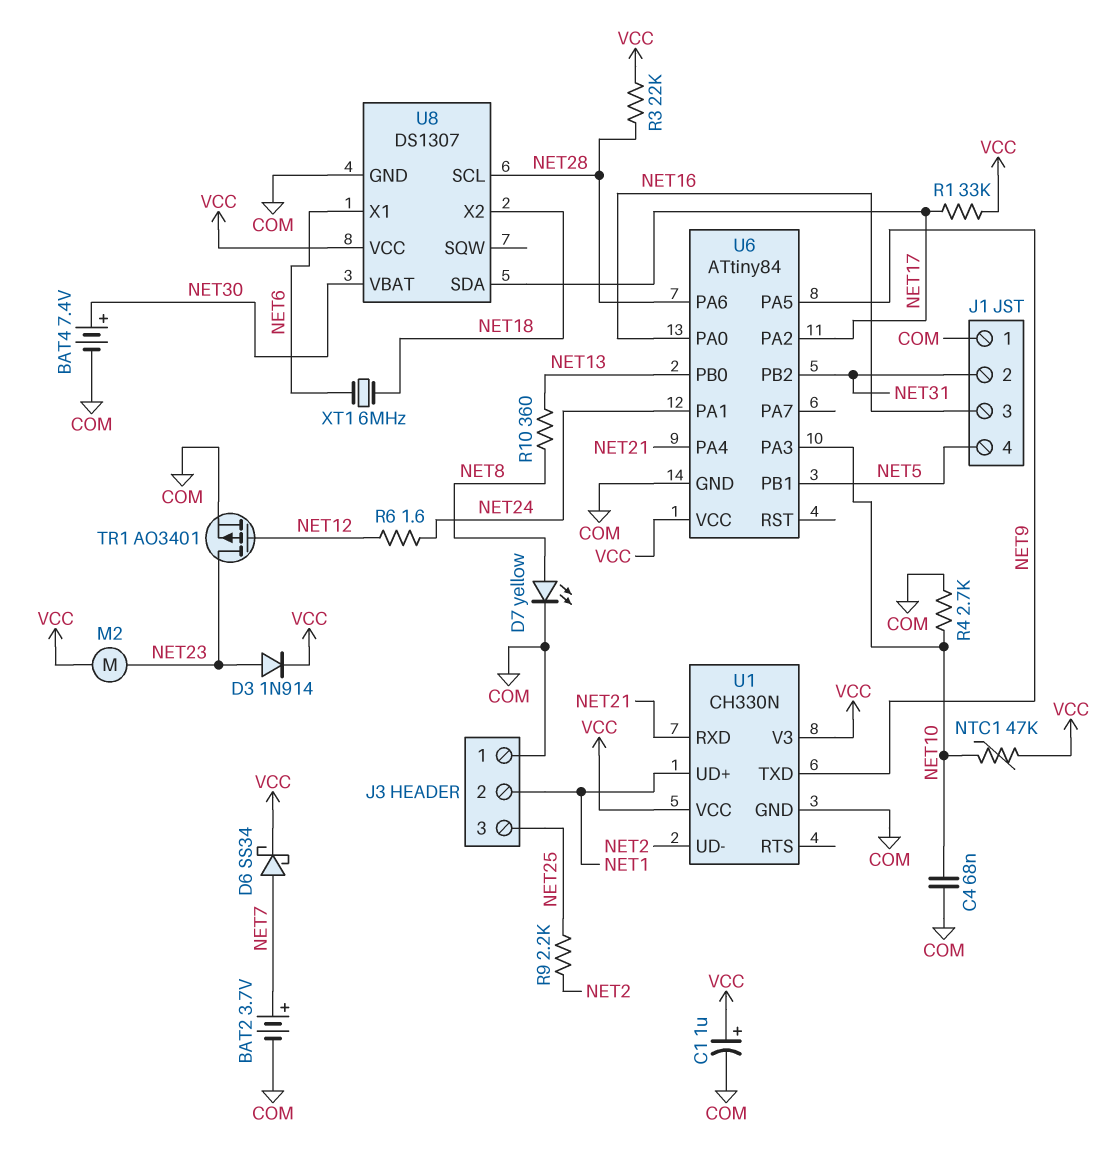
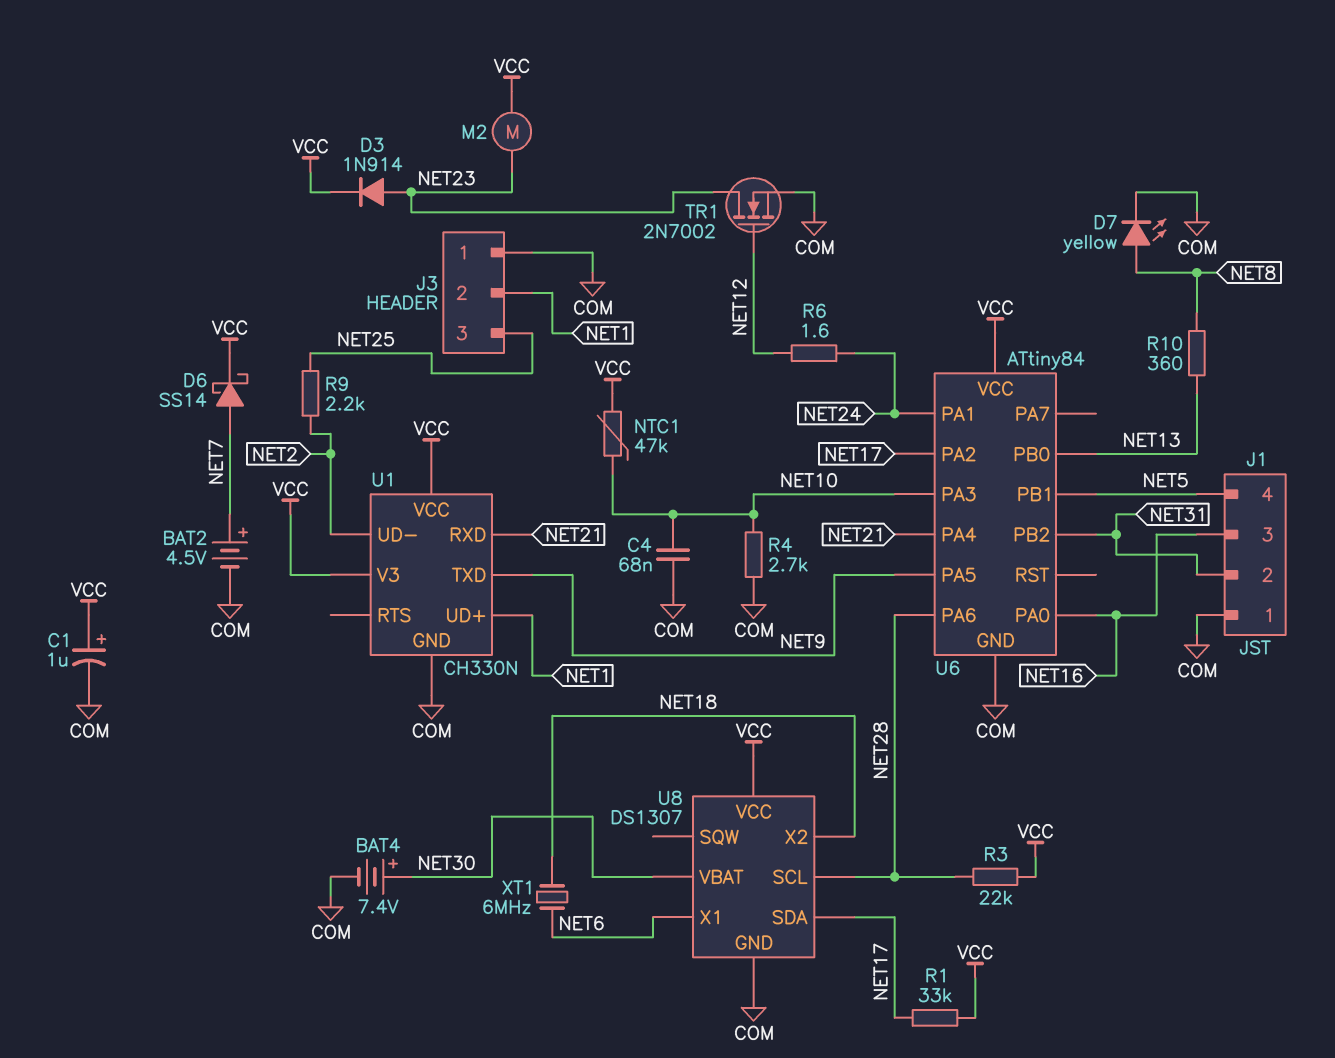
BAT2: 3.7V (plus NET7, minus COM) -> 4.5V (plus NET7, minus COM)
D6: schottky SS34 (A NET7, K VCC) -> schottky SS14 (A NET7, K VCC)
TR1: PMOS AO3401 (G NET12, D NET23, S COM) -> NMOS 2N7002 (G NET12, D NET23, S COM)

